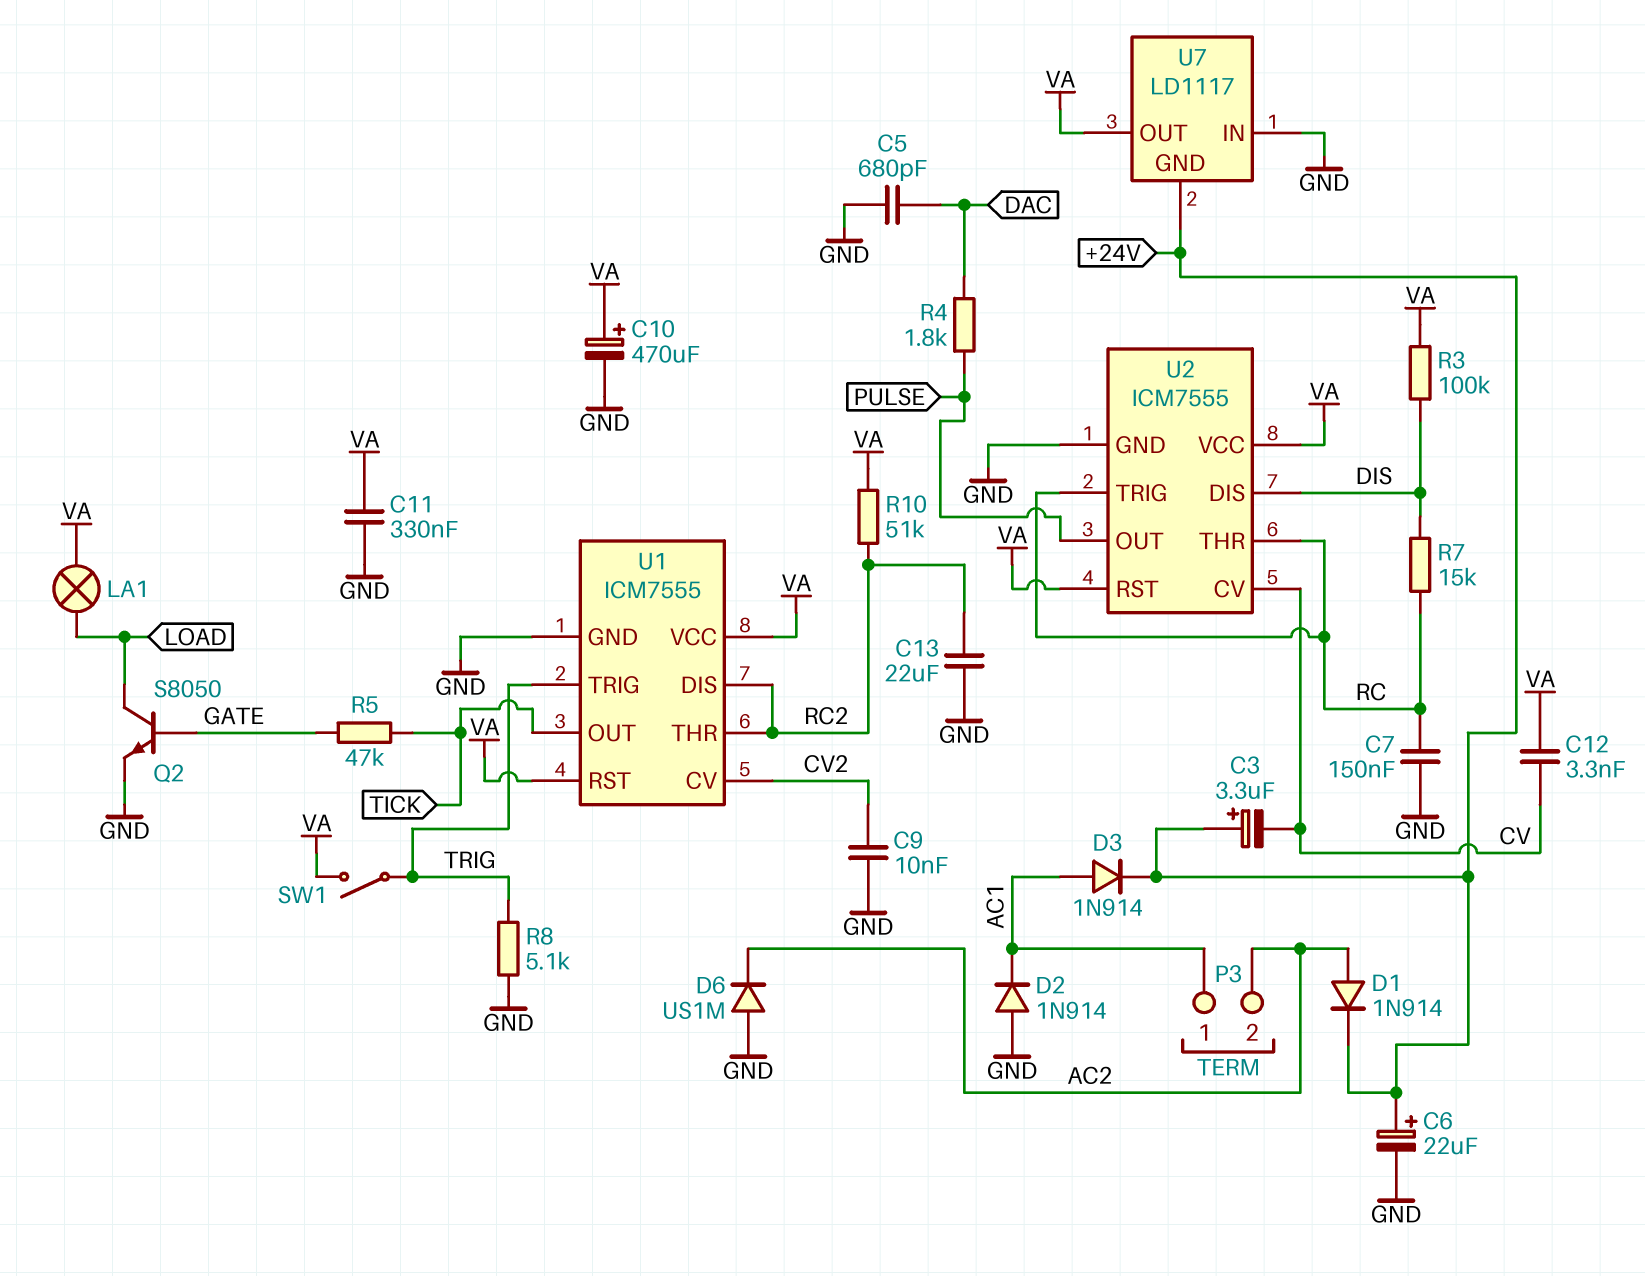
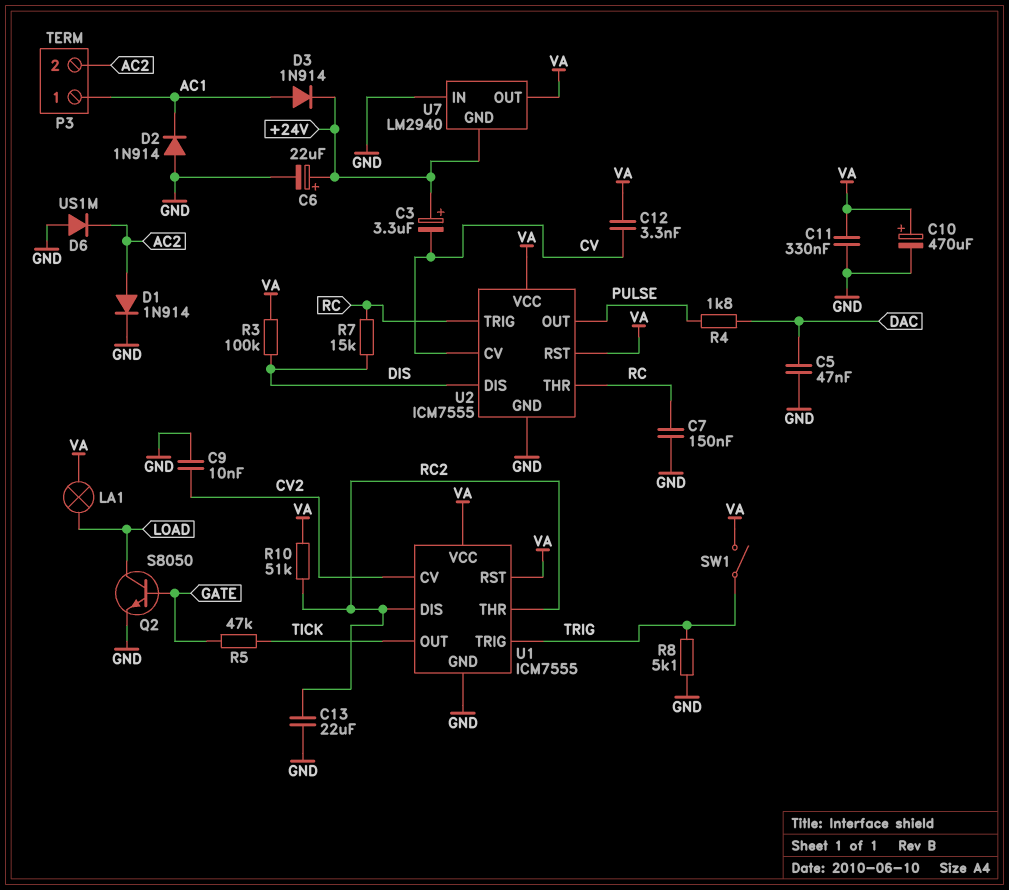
C5: 680pF (DAC, GND) -> 47nF (DAC, GND)
D1: diode 1N914 (A AC2, K +24V) -> diode 1N914 (A AC2, K GND)
U7: LD1117 -> LM2940

